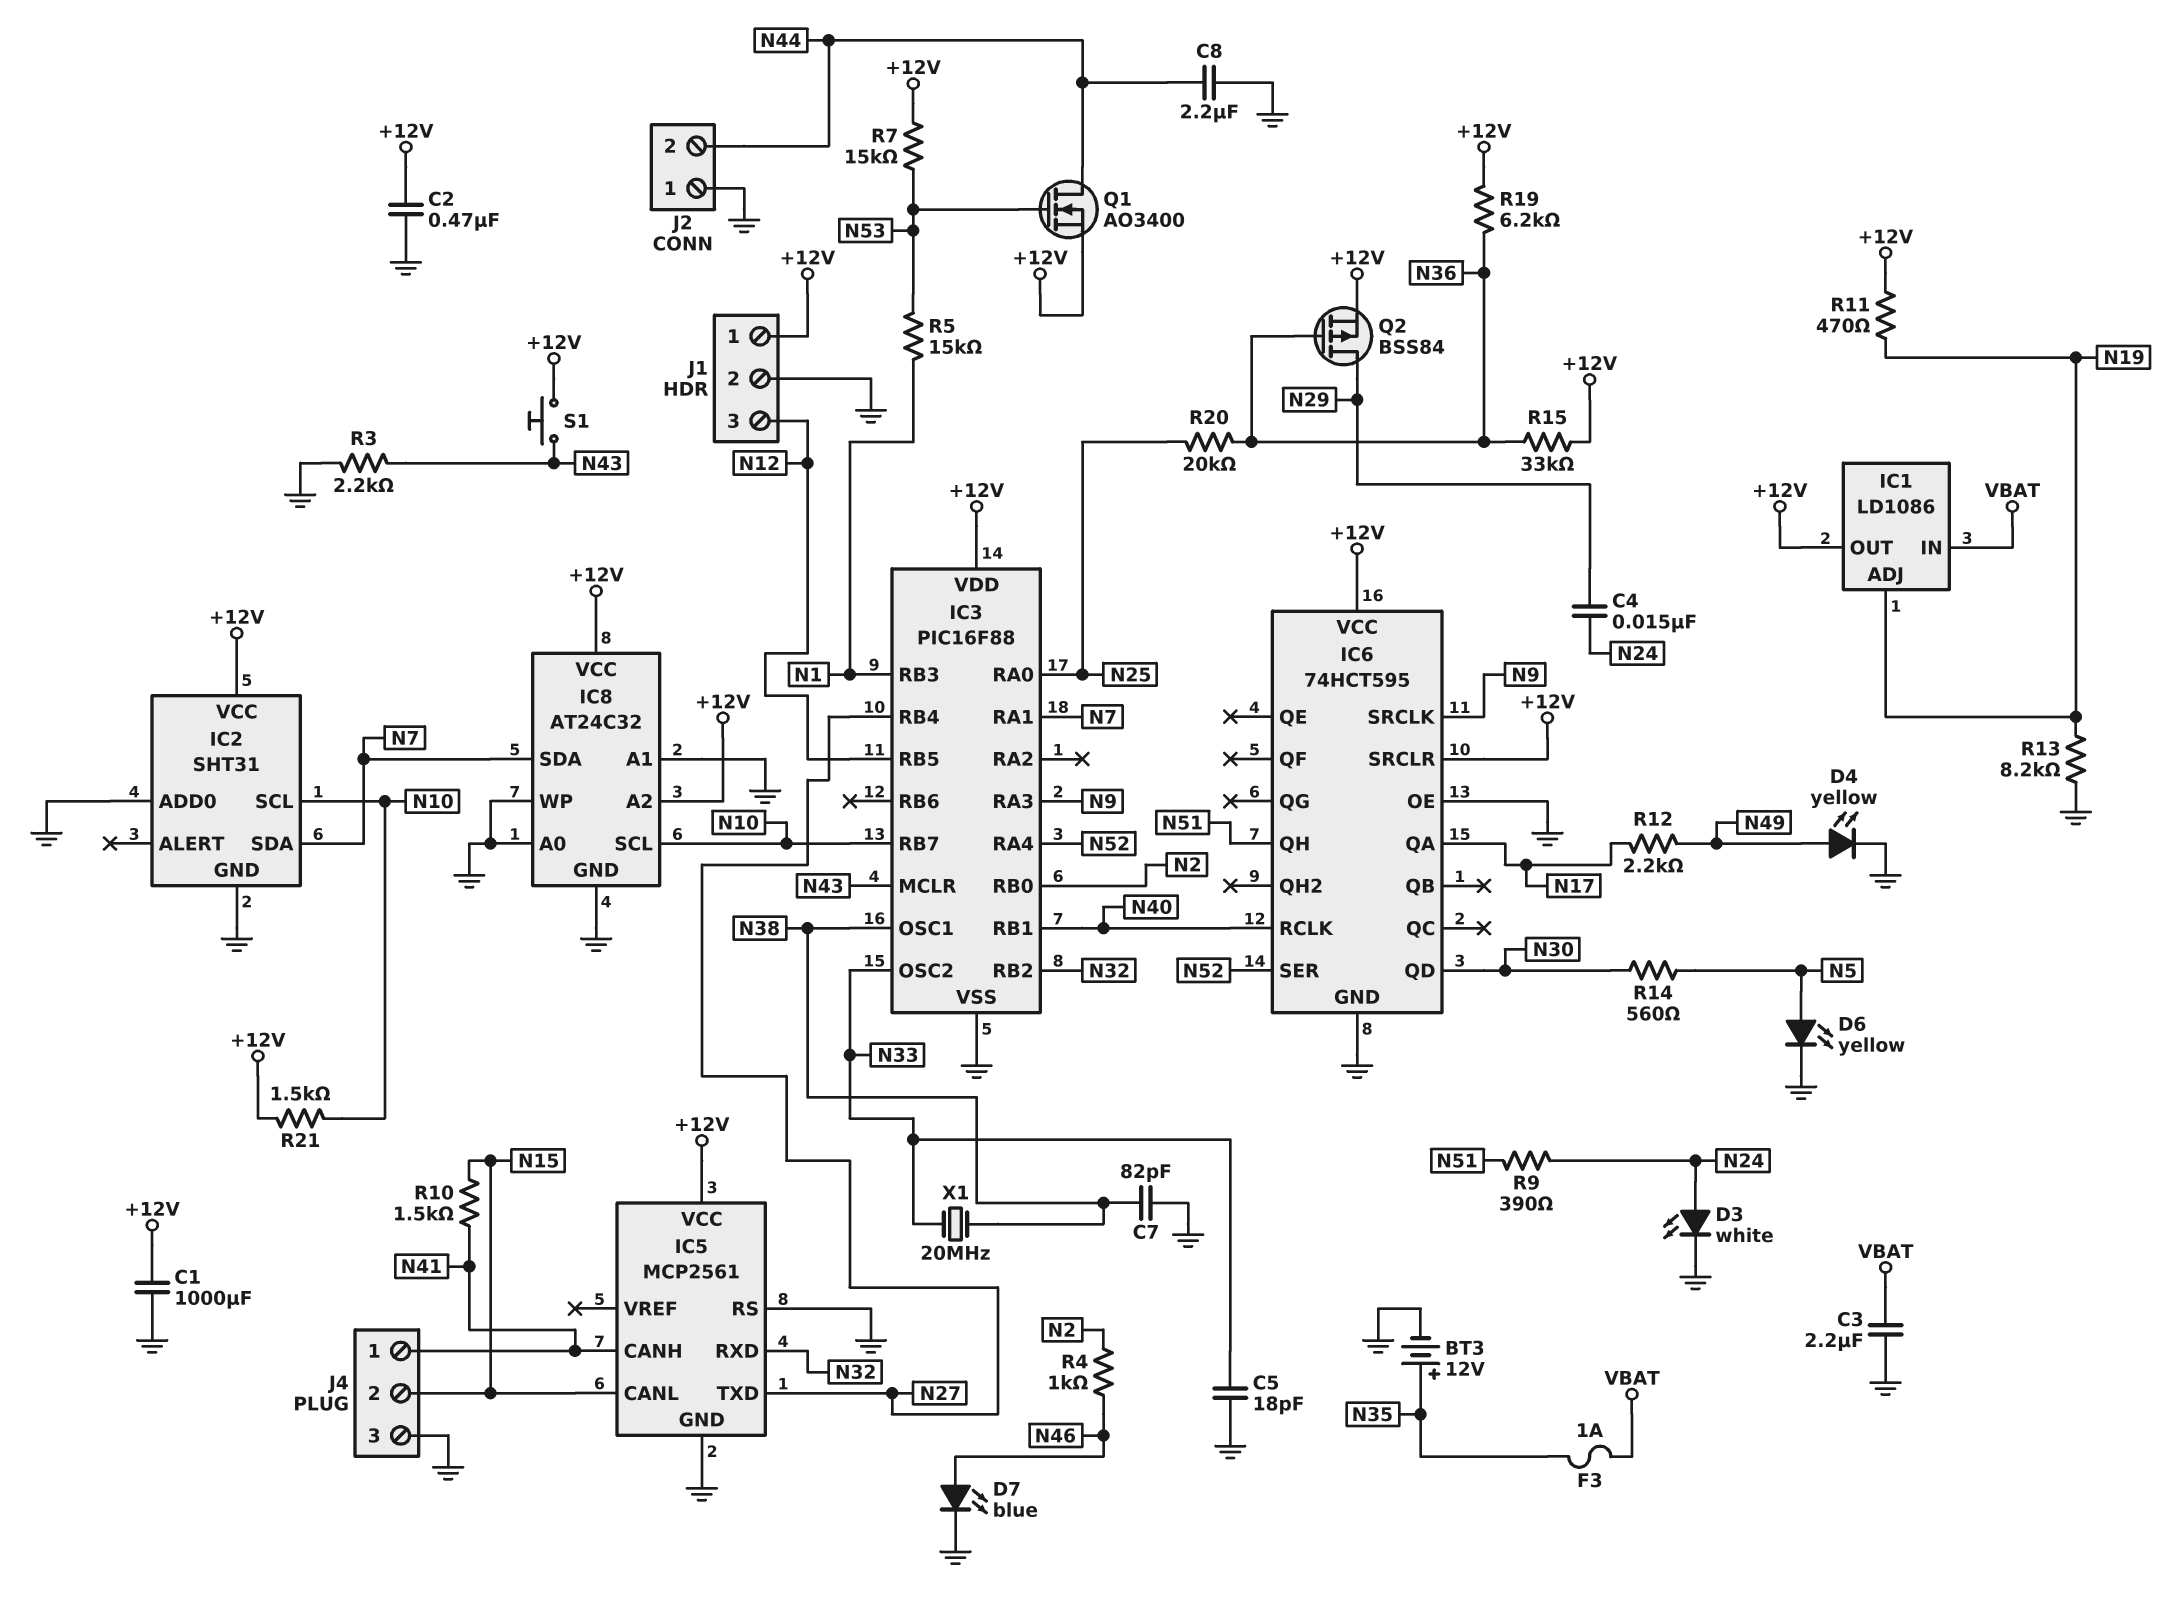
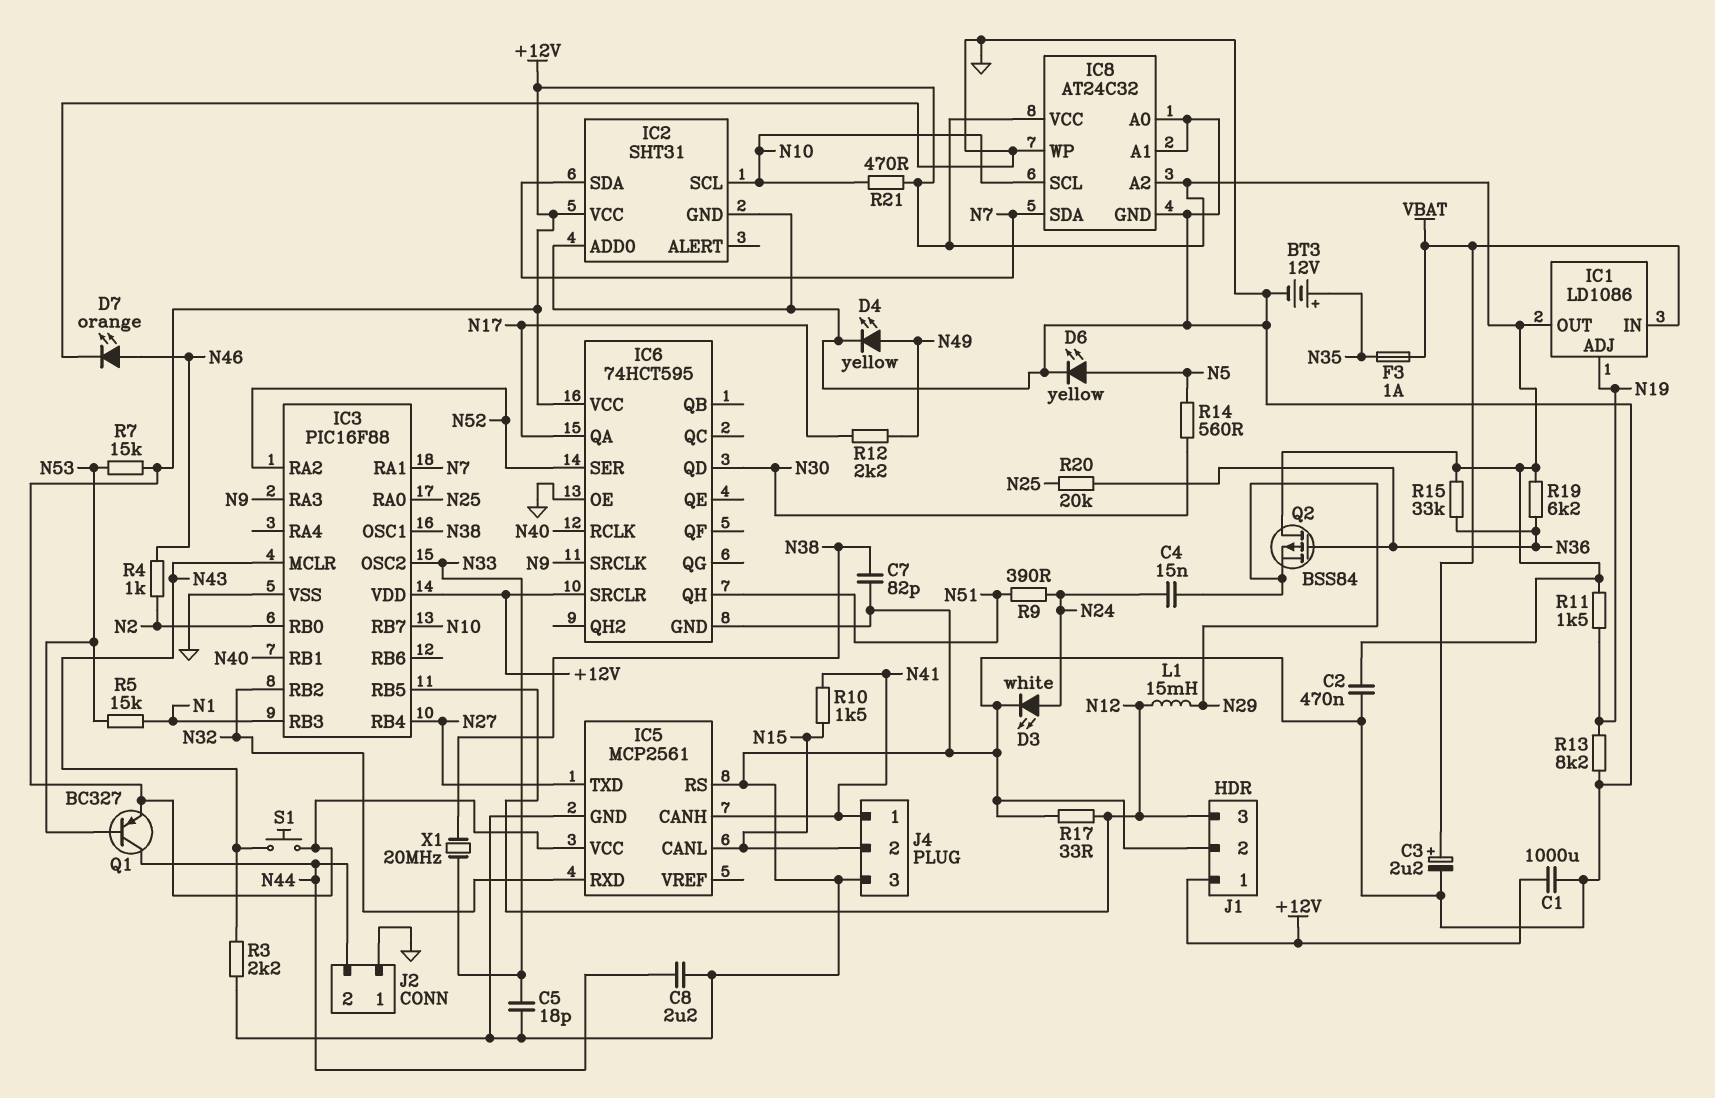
C3: 2.2uF (GND, VBAT) -> 2.2uF (plus VBAT, minus GND)
D7: LED blue (A N46, K GND) -> LED orange (A N46, K GND)
IC3 pin RA2: none -> N52
IC3 pin RA4: N52 -> none
L1: none -> 15mH (N12, N29)
Q1: NMOS AO3400 (G N53, D N44, S +12V) -> PNP BC327 (B N53, C N44, E +12V)
Q2: PMOS BSS84 (G N36, D N29, S +12V) -> PMOS BSS84 (G N36, D +12V, S N29)
R11: 470 (+12V, N19) -> 1.5k (+12V, N19)
R17: none -> 33 (GND, N12)
R21: 1.5k (+12V, N10) -> 470 (+12V, N10)

